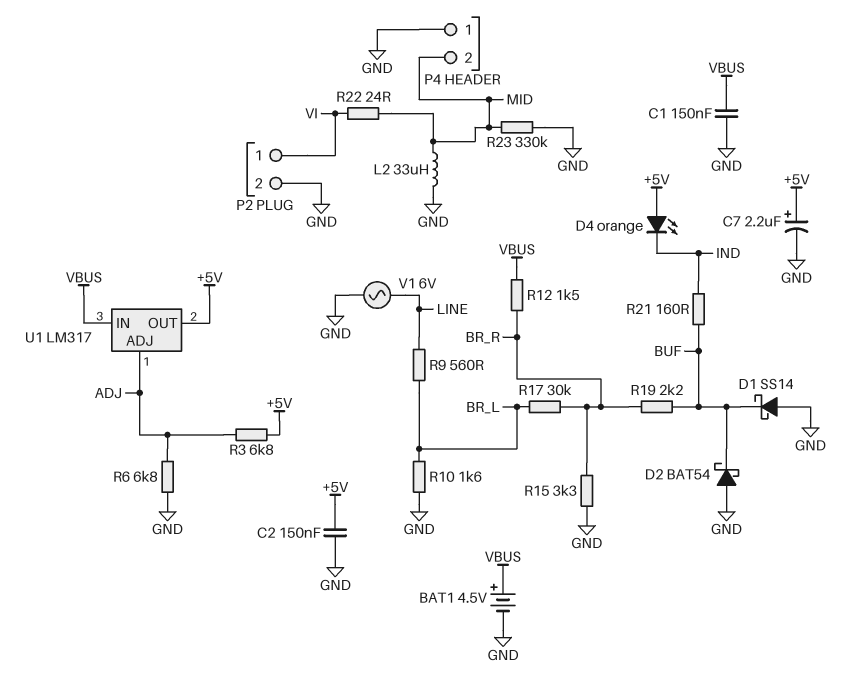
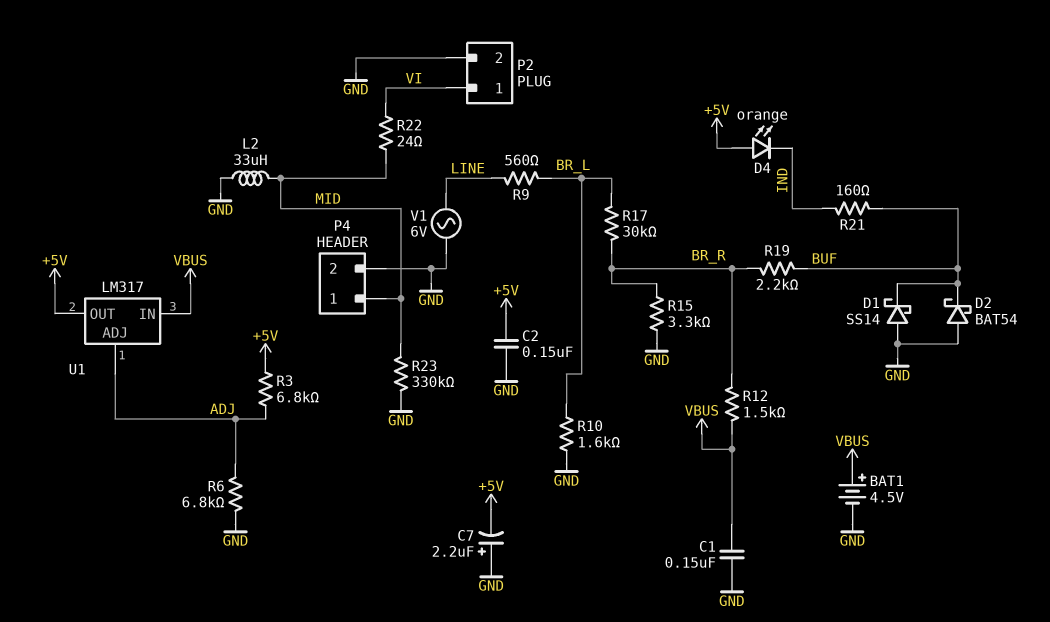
C7: 2.2uF (plus +5V, minus GND) -> 2.2uF (plus GND, minus +5V)
P4 pin 1: GND -> MID
P4 pin 2: MID -> GND

